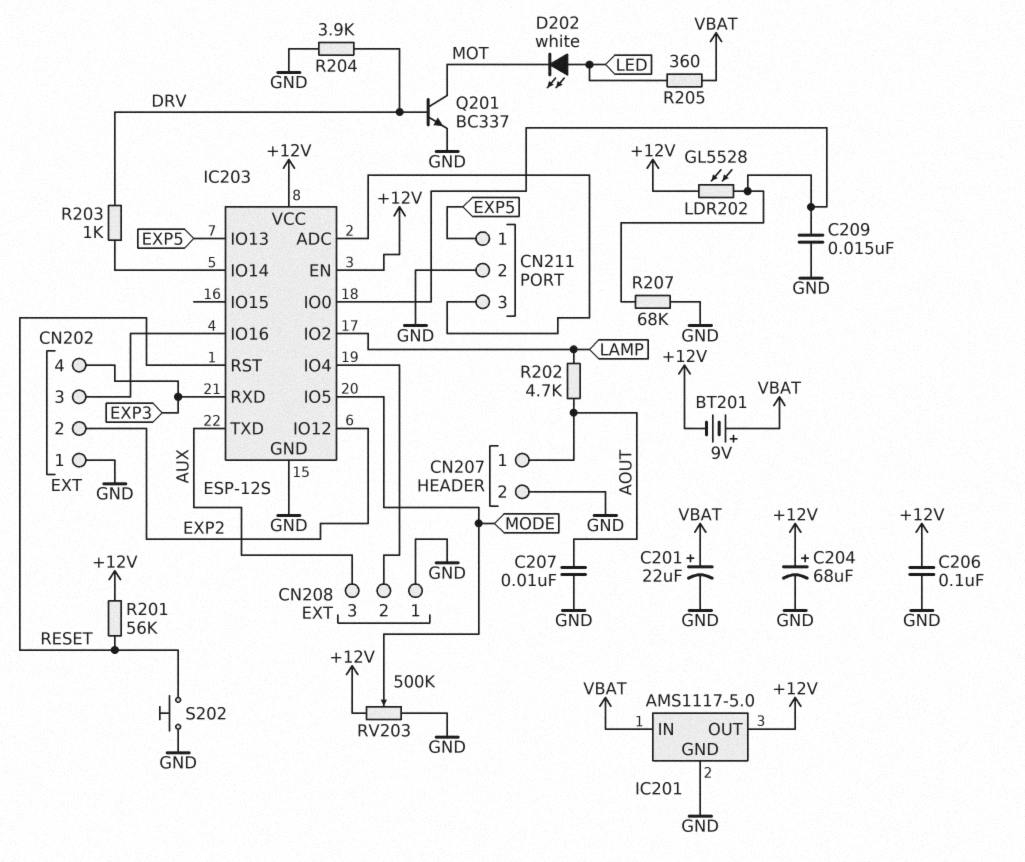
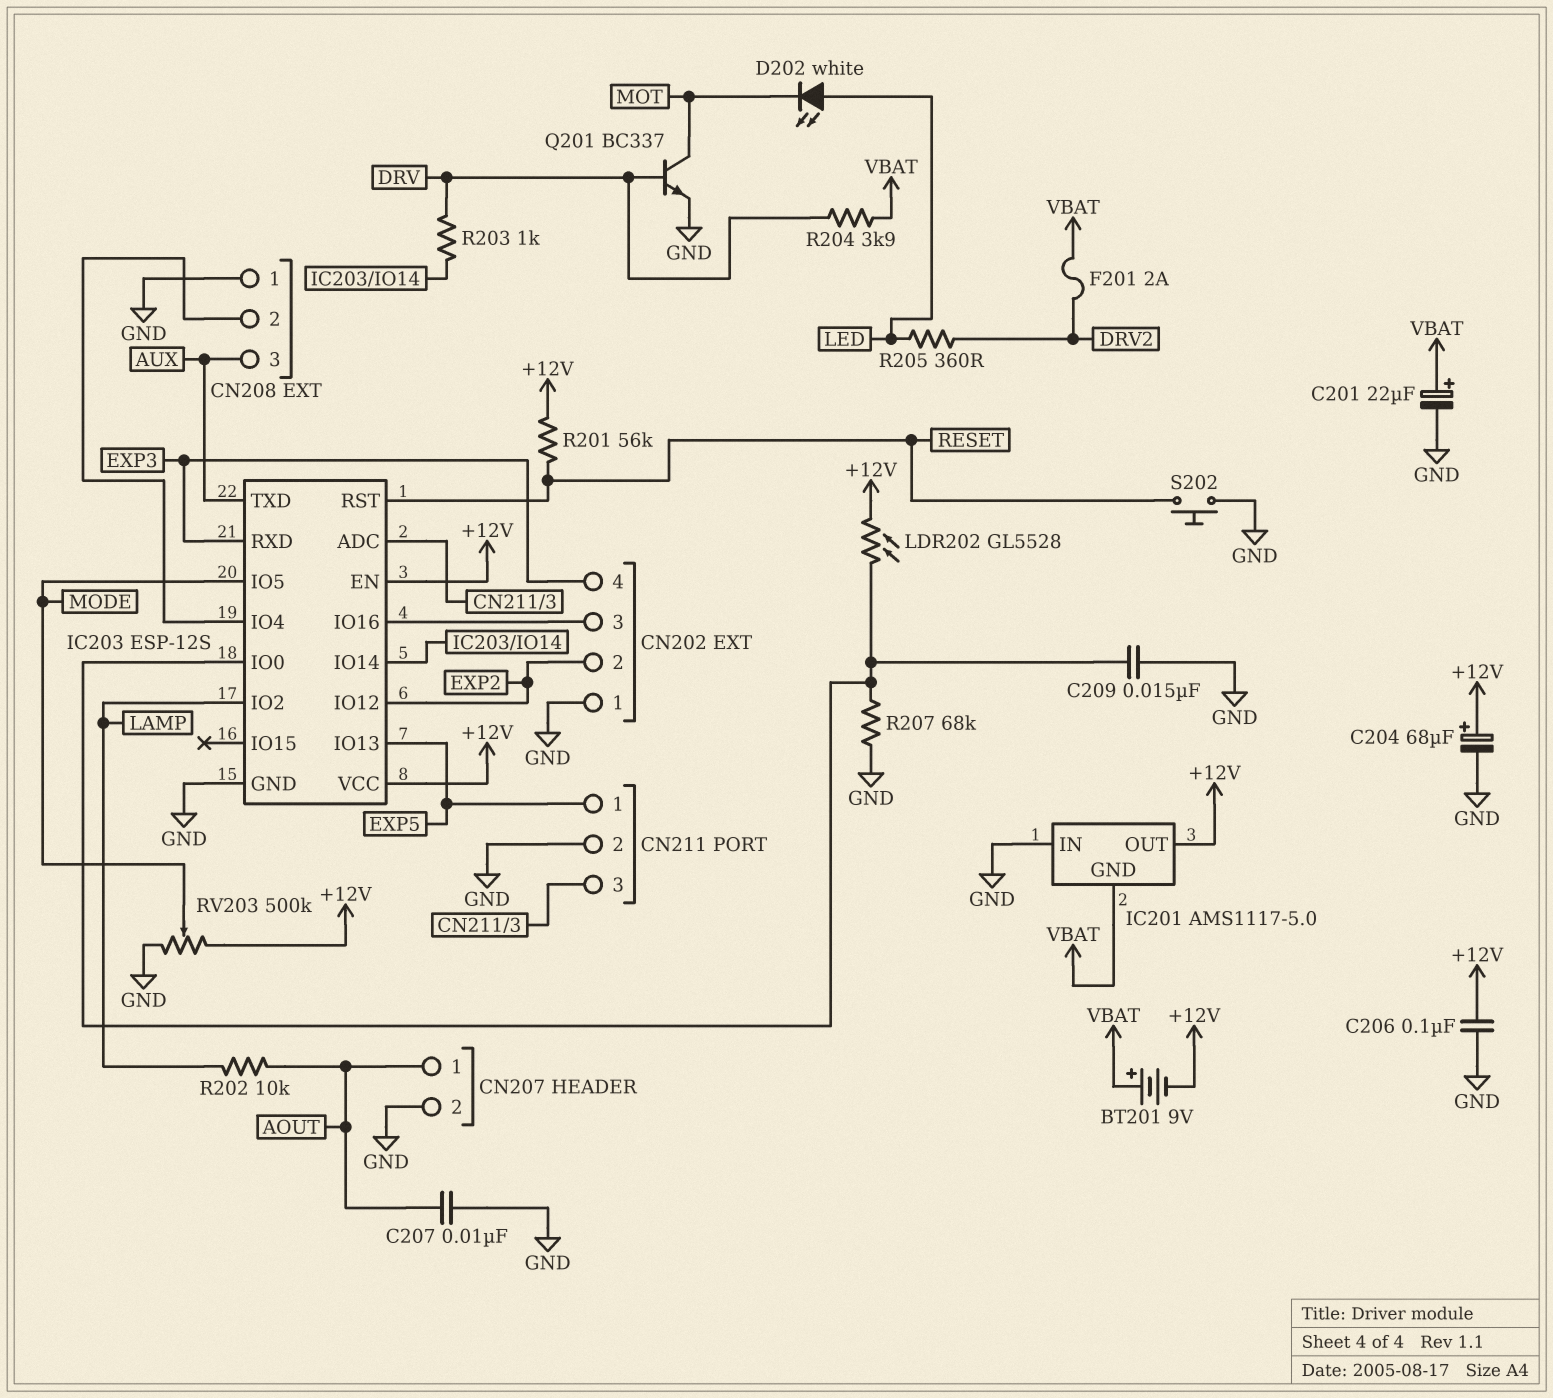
F201: none -> 2A (DRV2, VBAT)
IC201 pin GND: GND -> VBAT
IC201 pin IN: VBAT -> GND
R202: 4.7k (AOUT, LAMP) -> 10k (AOUT, LAMP)
R204: 3.9k (DRV, GND) -> 3.9k (DRV, VBAT)
R205: 360 (LED, VBAT) -> 360 (DRV2, LED)

